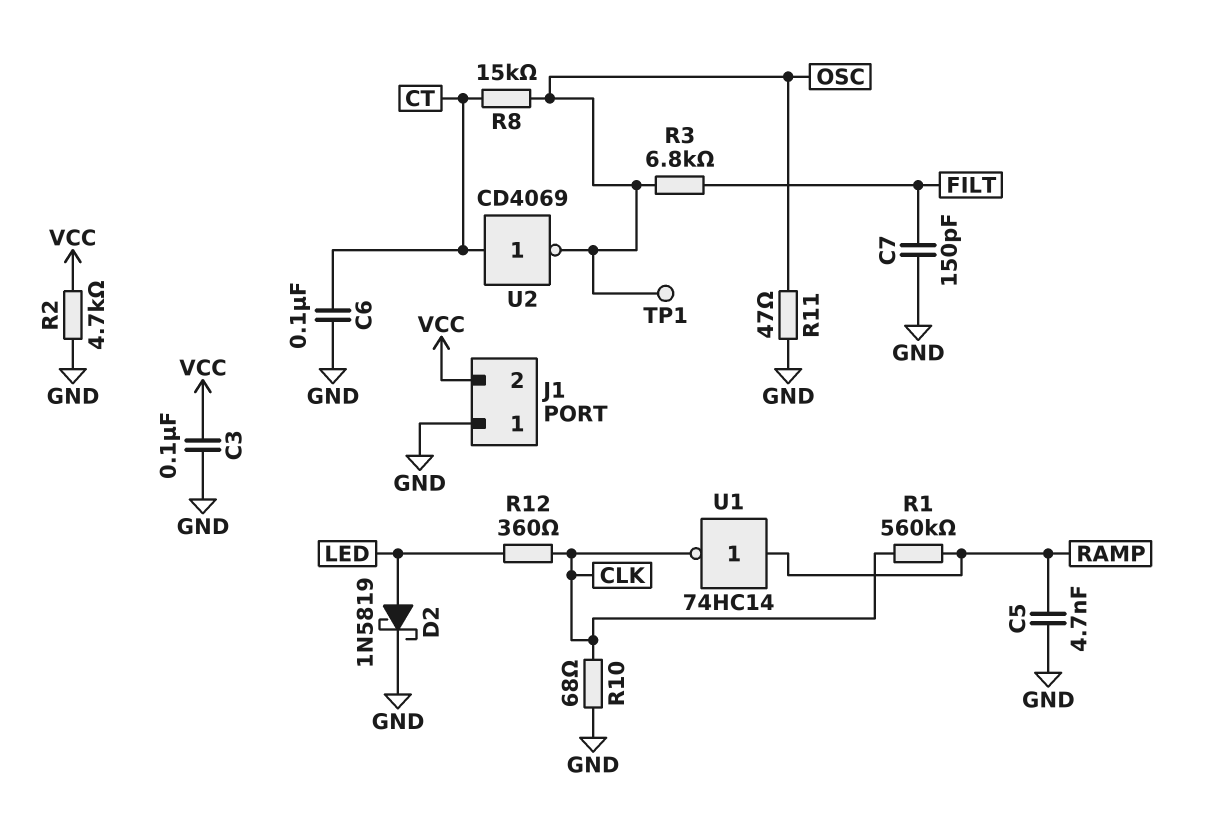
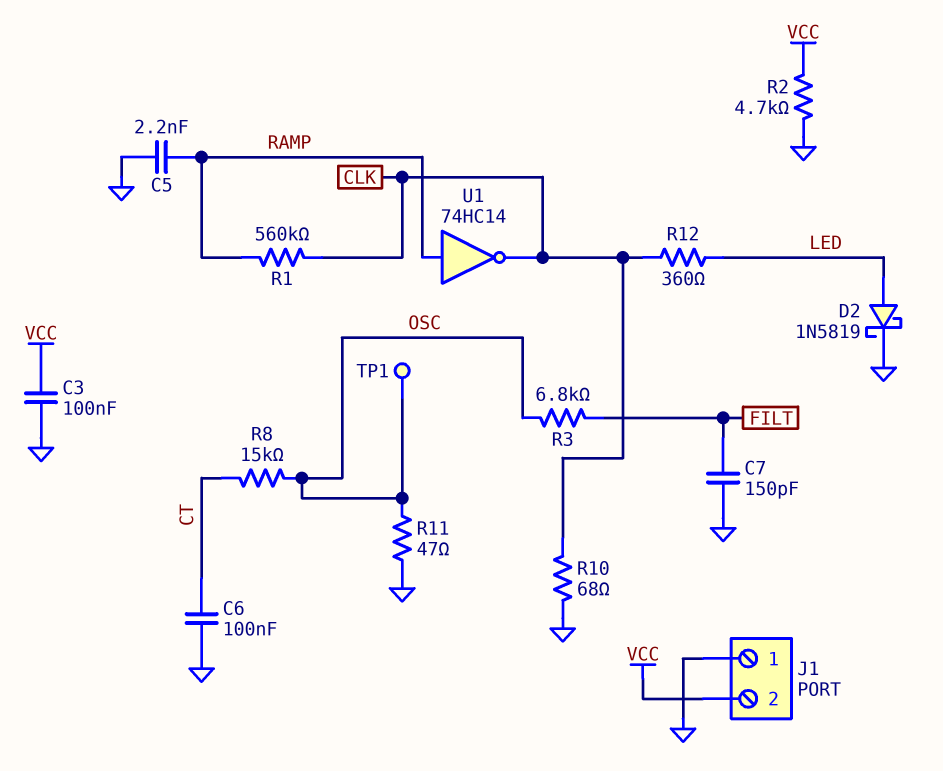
C5: 4.7nF (GND, RAMP) -> 2.2nF (GND, RAMP)
U2: NOT CD4069 (in CT, out OSC) -> none

